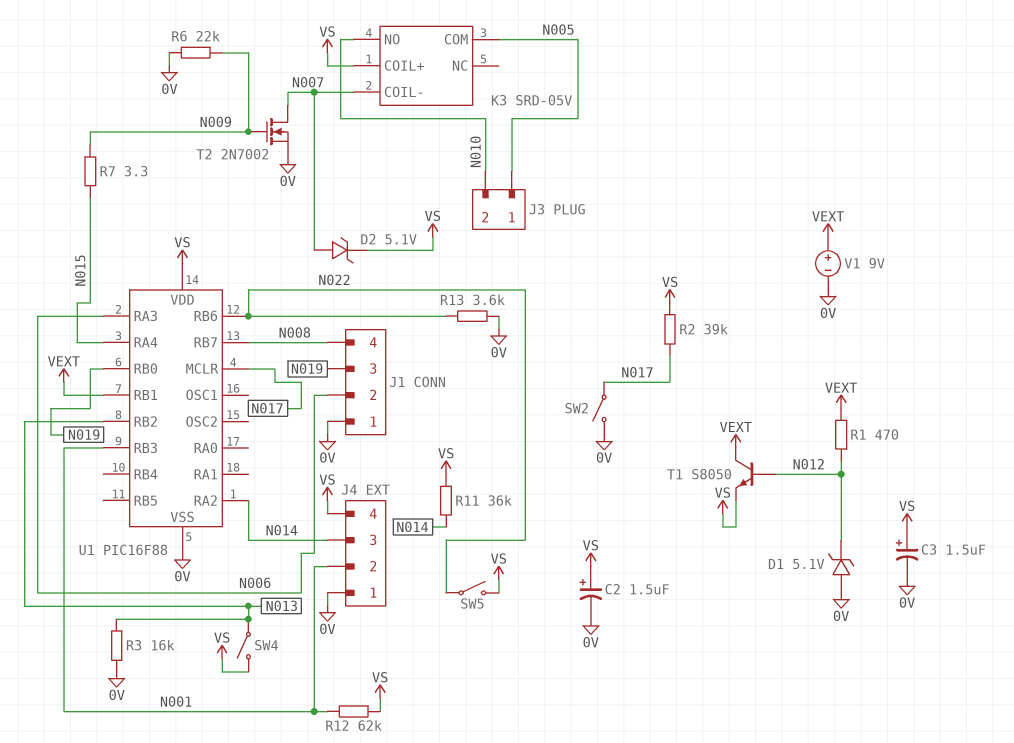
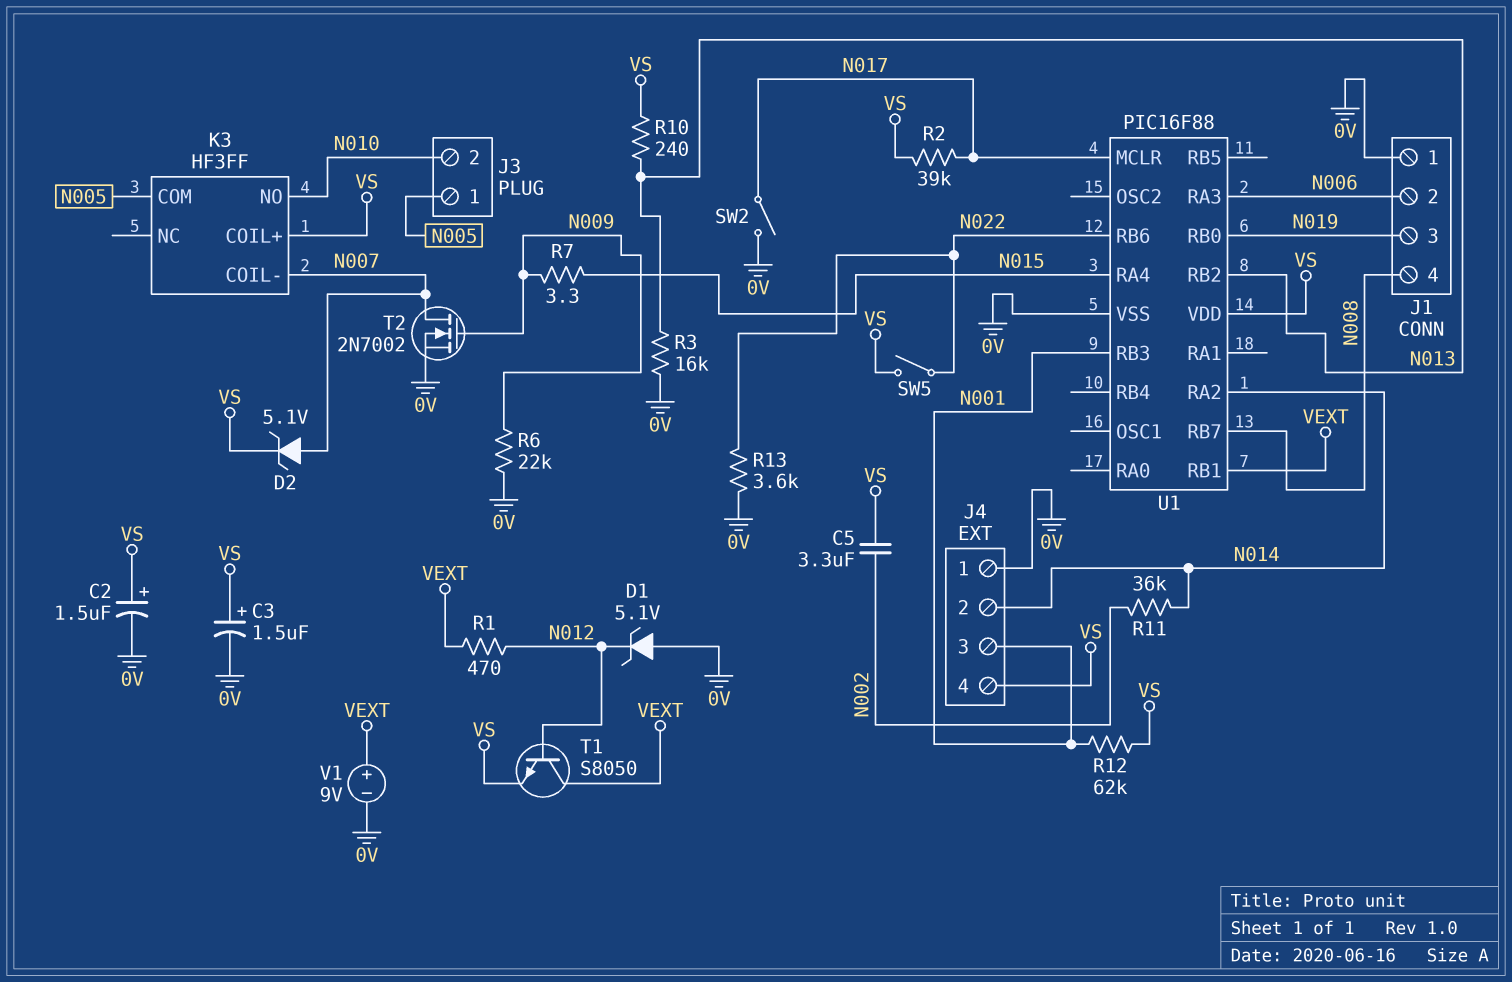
C5: none -> 3.3uF (N002, VS)
J4 pin 2: N001 -> N014
J4 pin 3: N014 -> N001
K3: SRD-05V -> HF3FF
R10: none -> 240 (N013, VS)
R11: 36k (N014, VS) -> 36k (N002, N014)
SW4: switch (N013, VS) -> none

